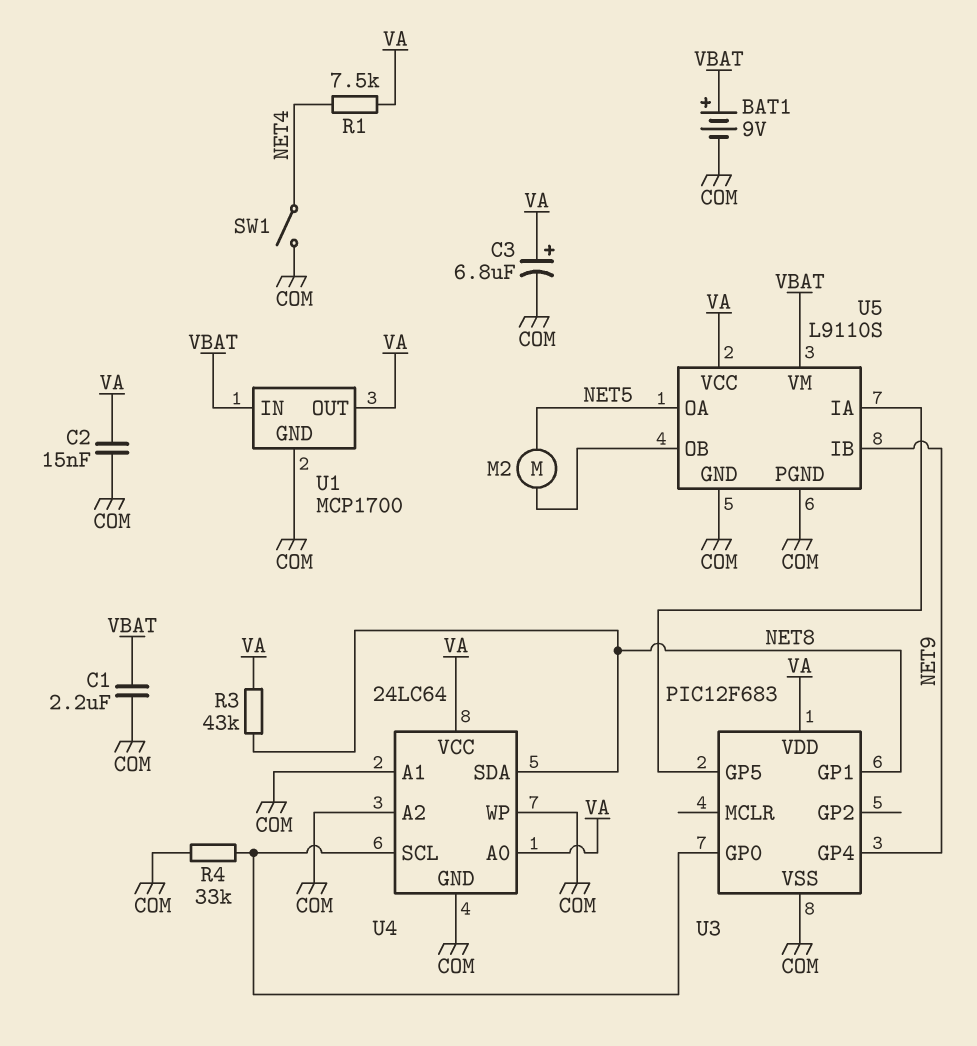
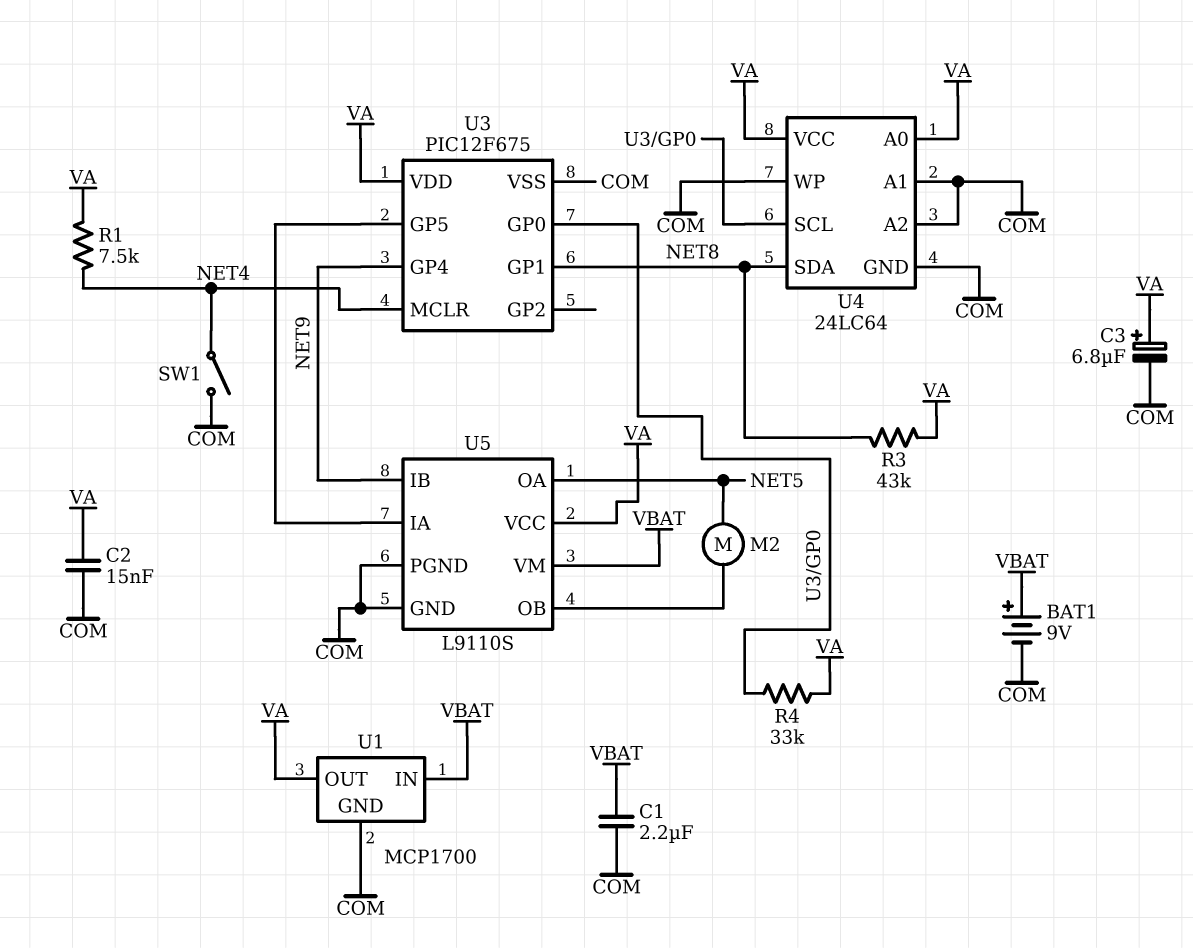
R4: 33k (COM, U3/GP0) -> 33k (U3/GP0, VA)
U3: PIC12F683 -> PIC12F675
U3 pin MCLR: none -> NET4

